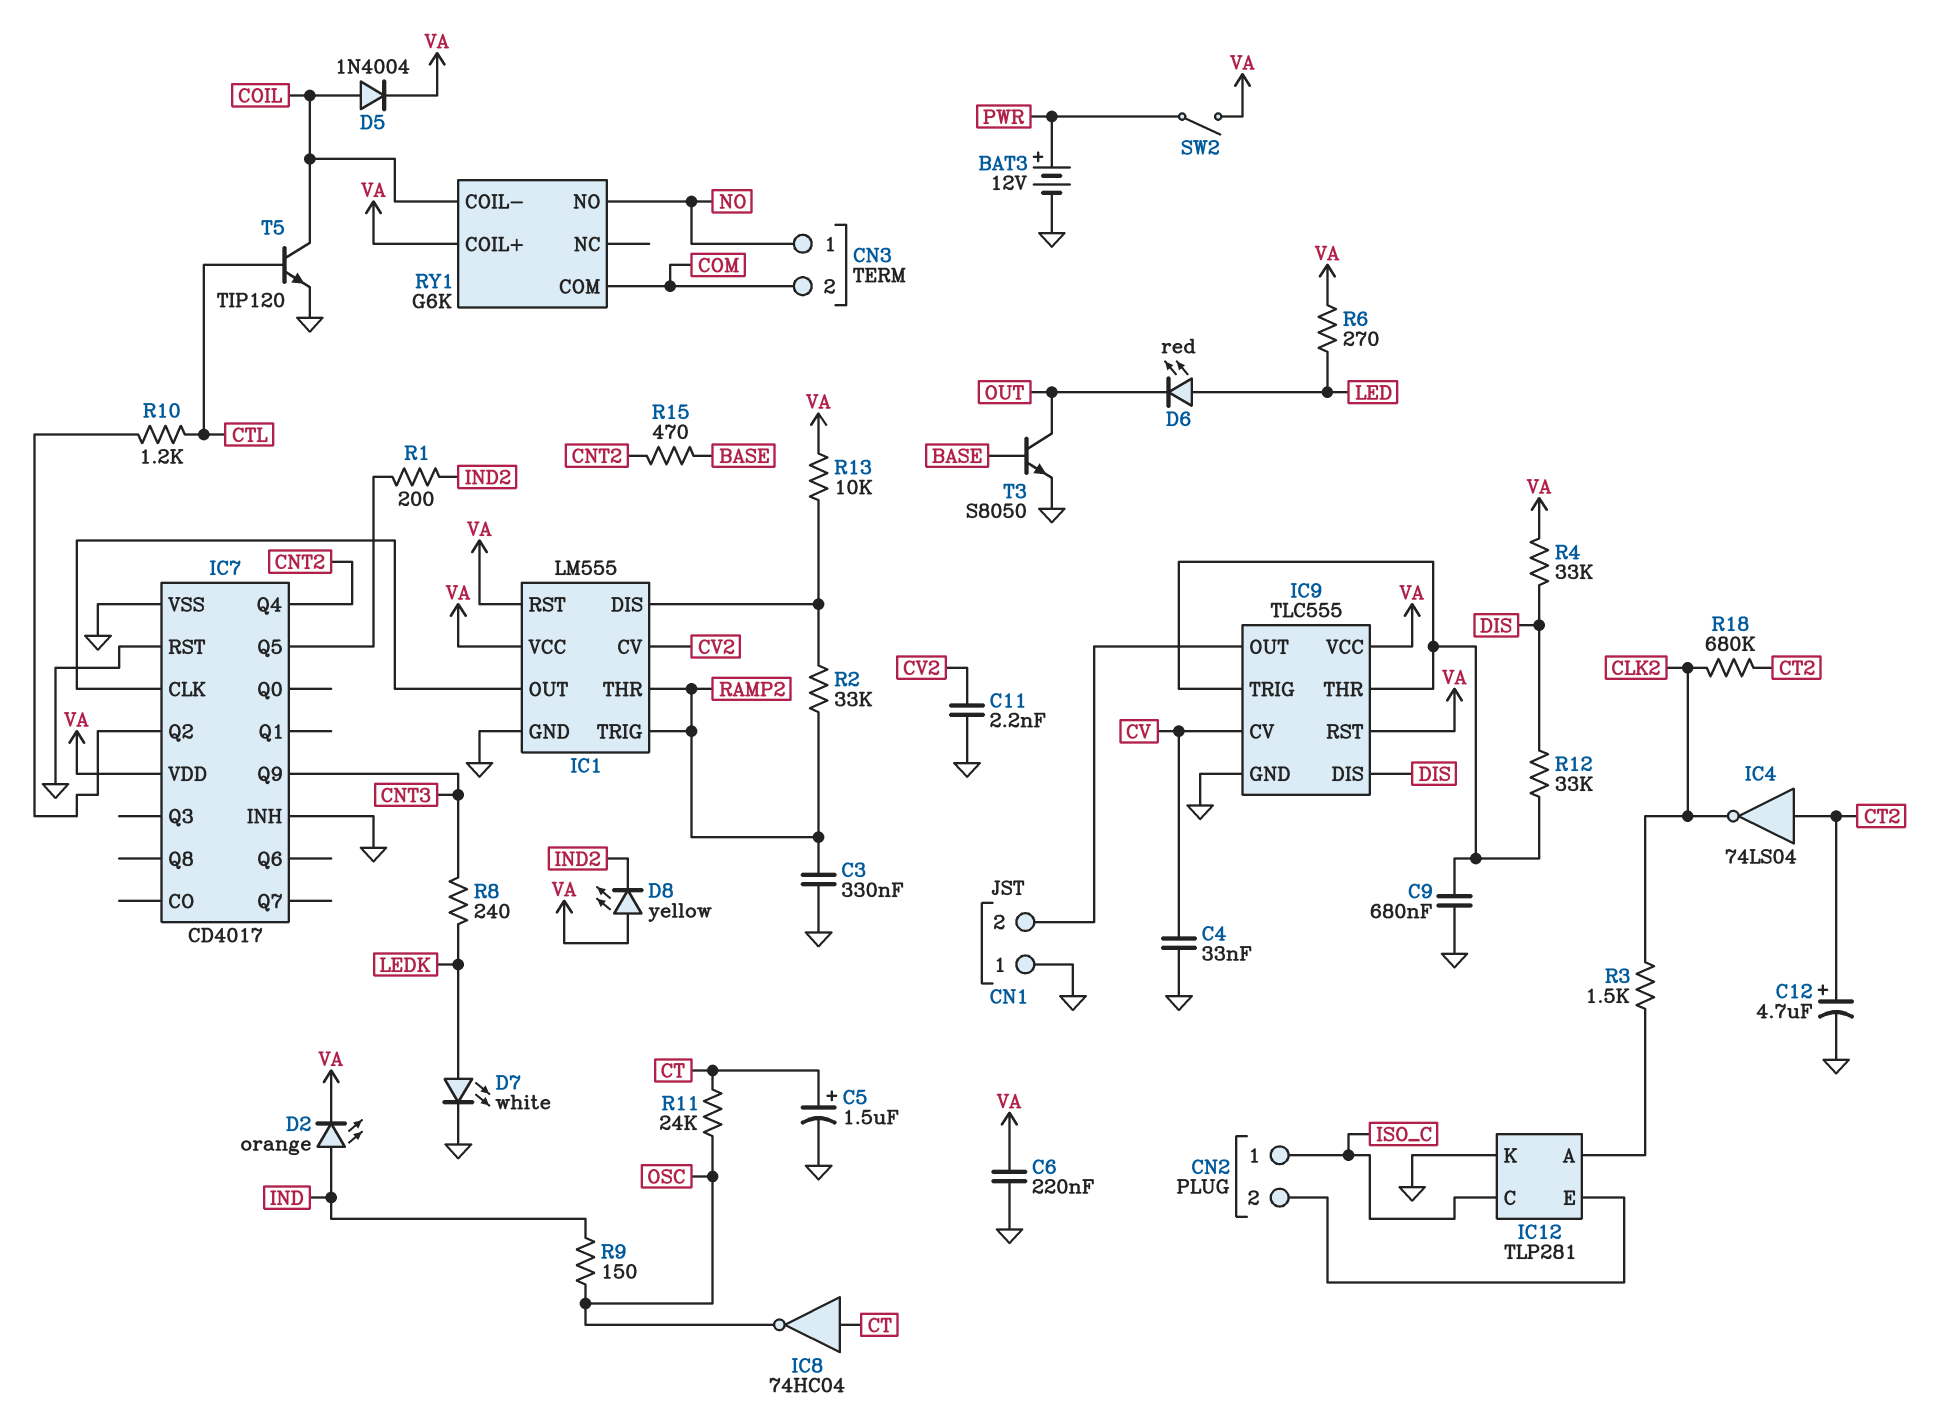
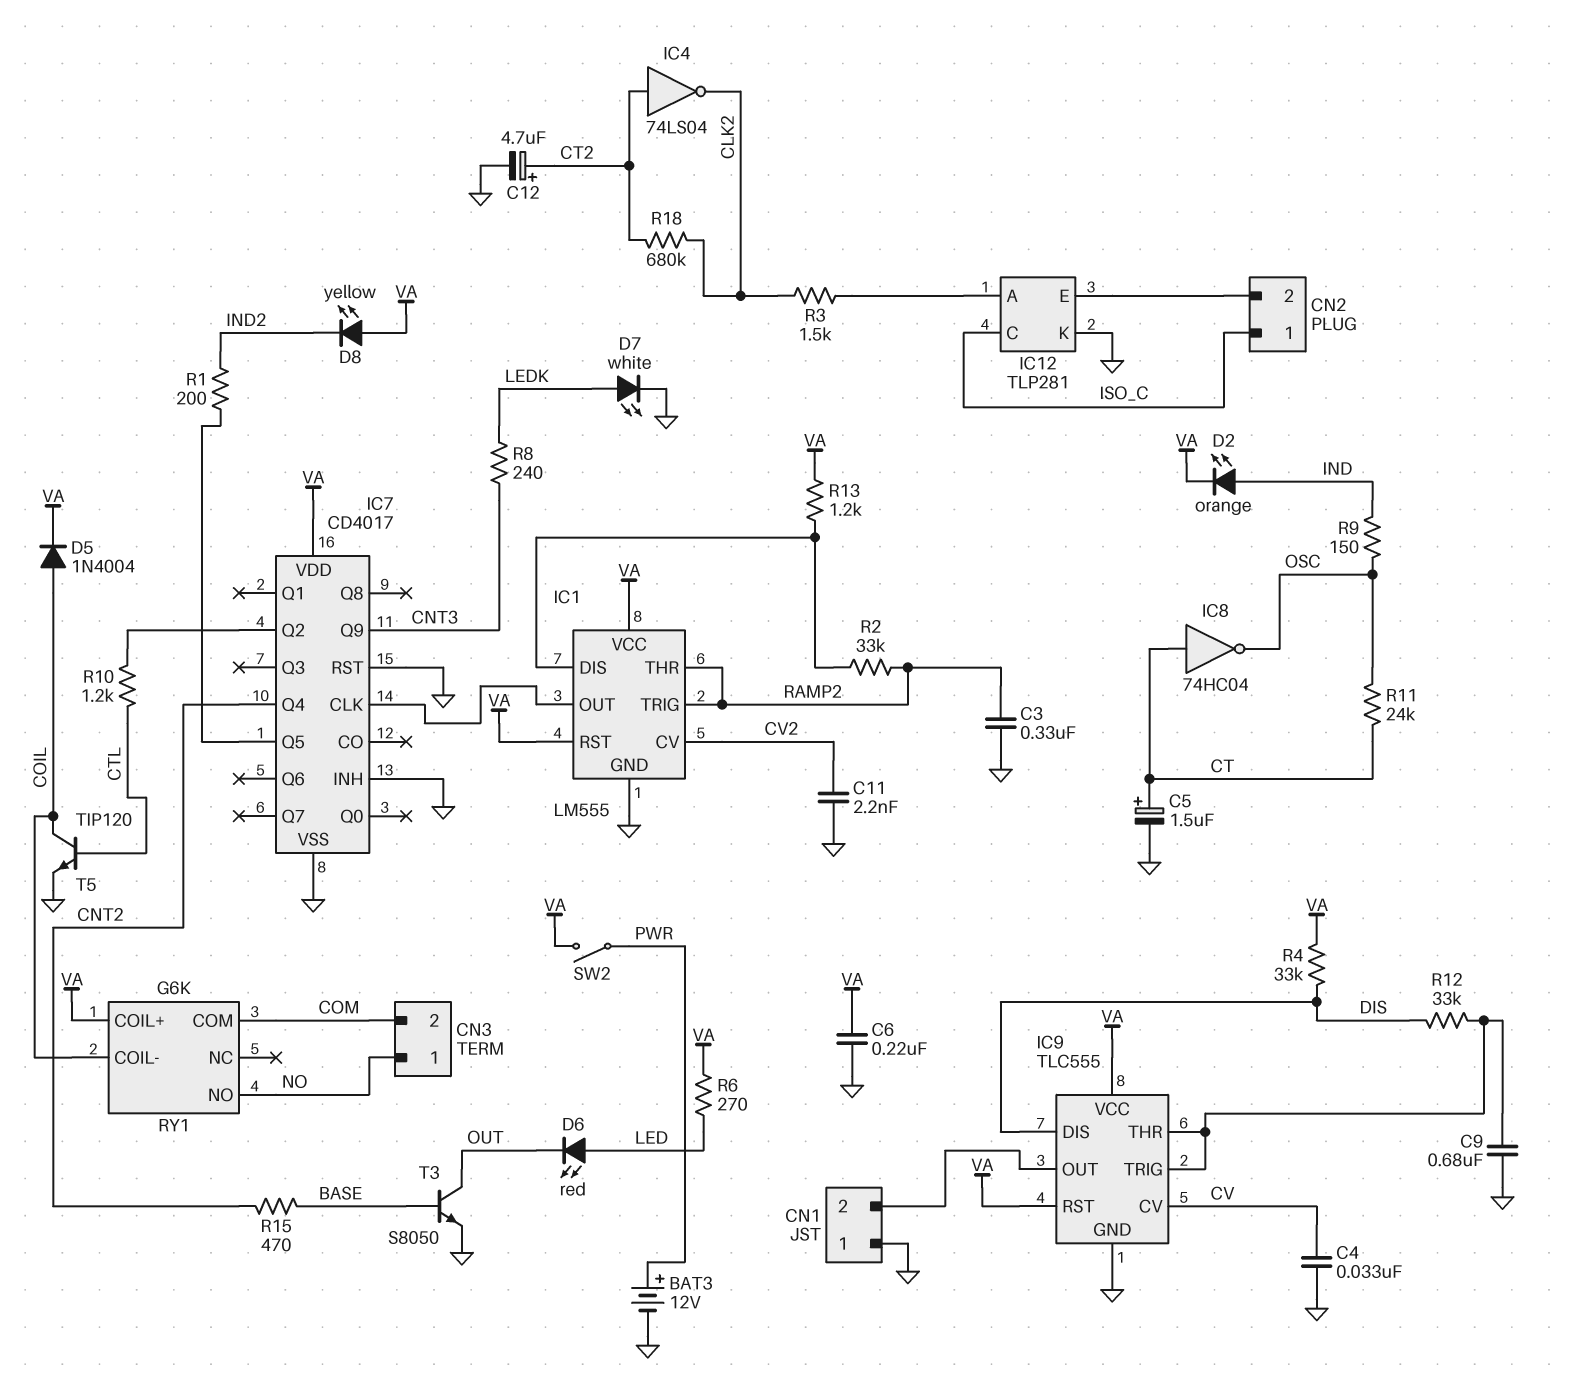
R13: 10k (IC1/DIS, VA) -> 1.2k (IC1/DIS, VA)

